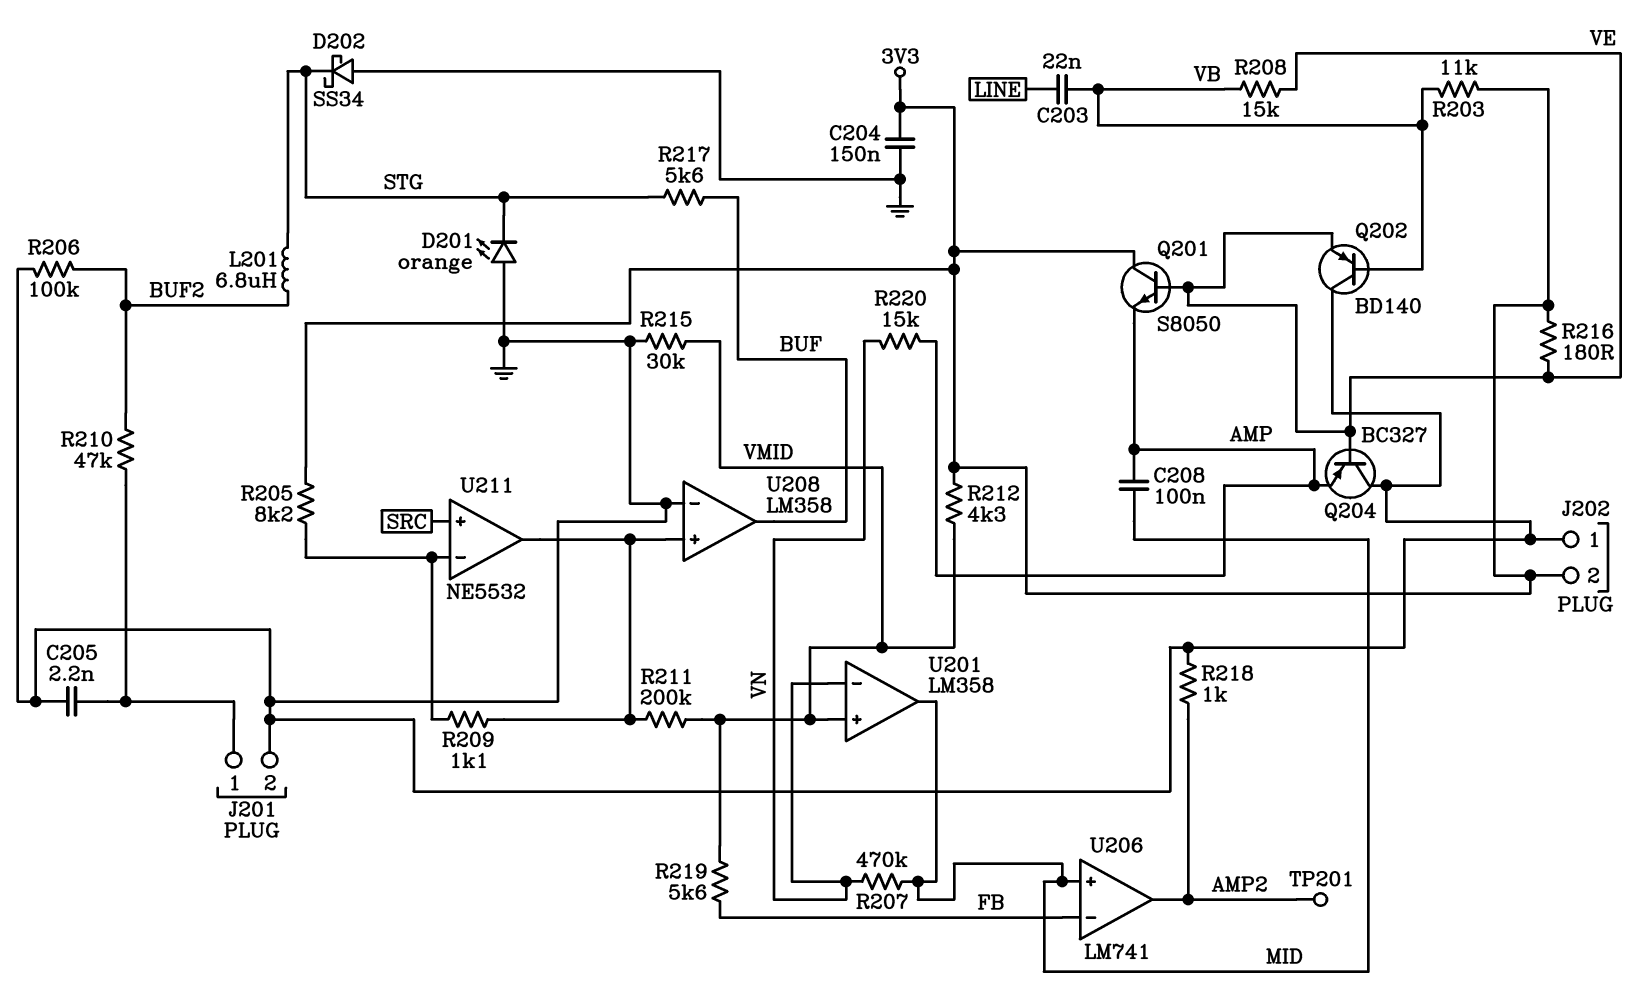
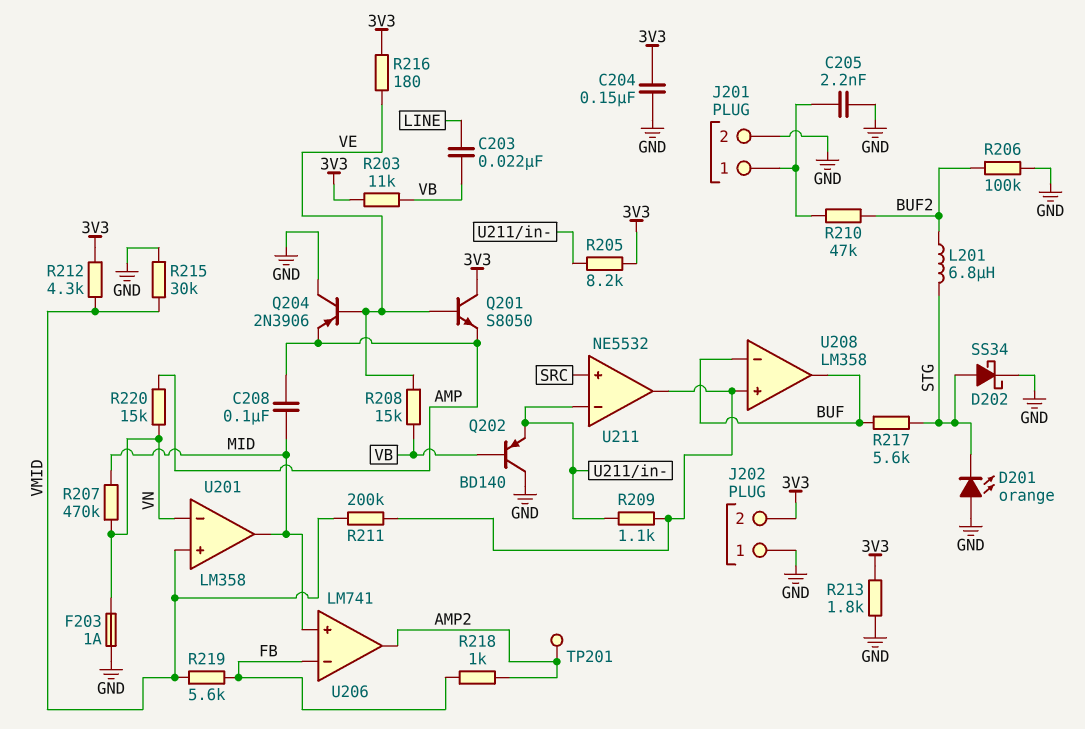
D202: schottky SS34 (A GND, K STG) -> schottky SS34 (A STG, K GND)
F203: none -> 1A (GND, VN)
Q202: PNP BD140 (B VB, C GND, E VE) -> PNP BD140 (B VB, C GND, E U211/in-)
Q204: PNP BC327 (B VE, C GND, E AMP) -> PNP 2N3906 (B VE, C GND, E AMP)
R213: none -> 1.8k (3V3, GND)
R218: 1k (AMP2, GND) -> 1k (AMP2, FB)
U208 pin in-: GND -> BUF

